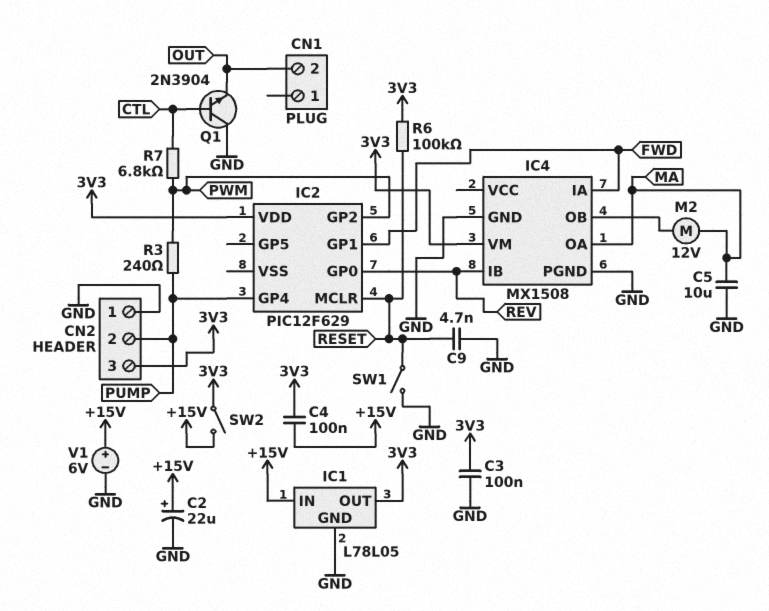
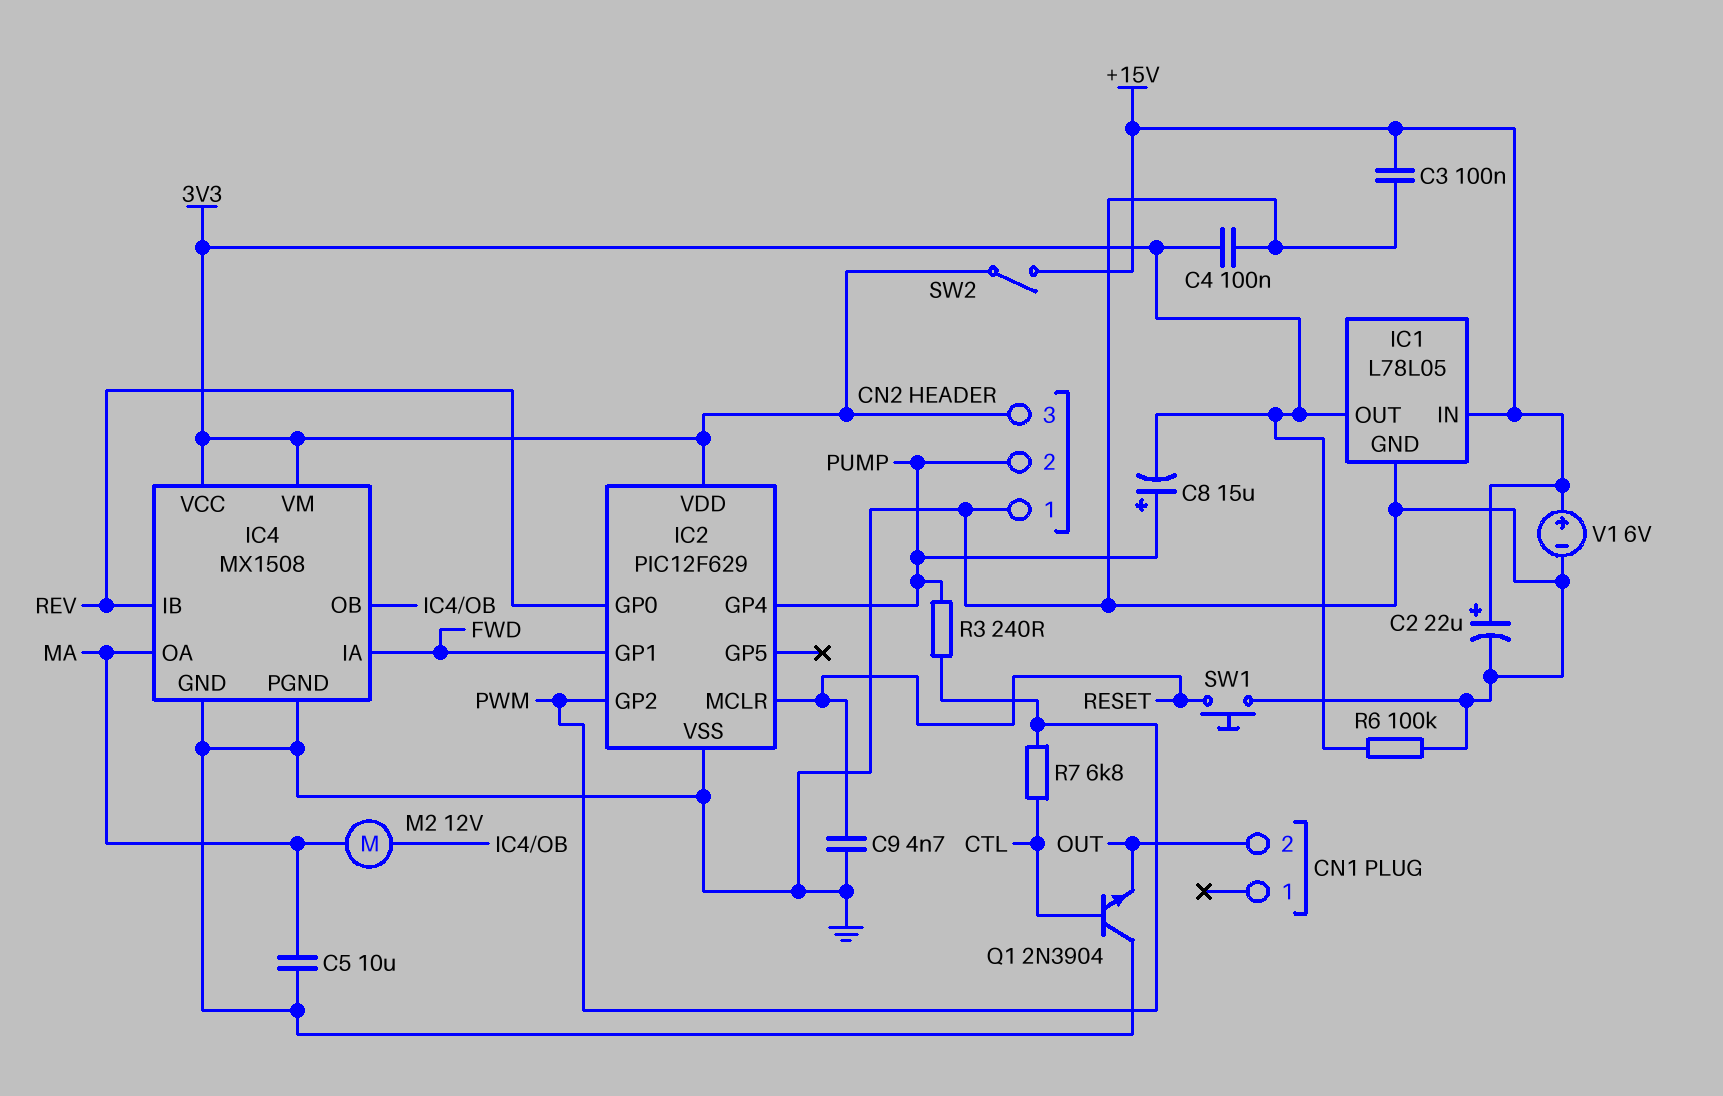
C3: 100nF (3V3, GND) -> 100nF (+15V, GND)
C4: 100nF (+15V, 3V3) -> 100nF (3V3, GND)
C8: none -> 15uF (plus PUMP, minus 3V3)
IC2 pin VSS: none -> GND
IC4 pin VCC: none -> 3V3
R6: 100k (3V3, RESET) -> 100k (3V3, GND)
SW1: switch (GND, RESET) -> button (GND, RESET)

